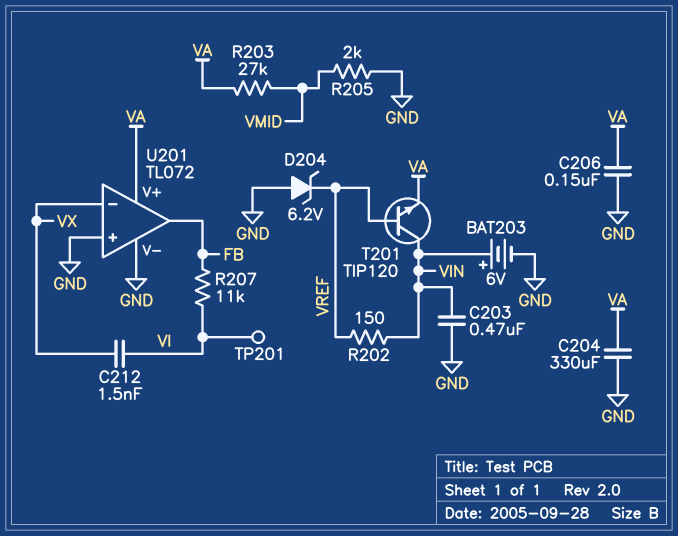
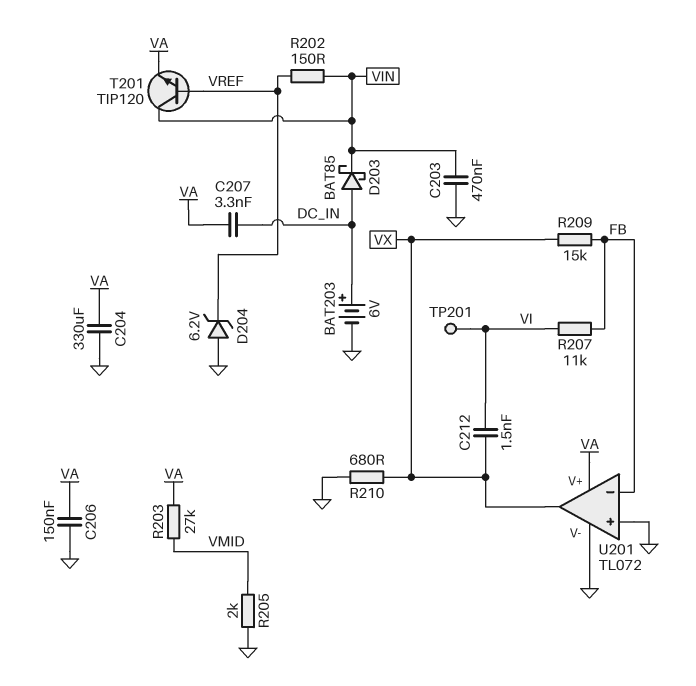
BAT203: 6V (plus VIN, minus GND) -> 6V (plus DC_IN, minus GND)
C207: none -> 3.3nF (DC_IN, VA)
D203: none -> schottky BAT85 (A DC_IN, K VIN)
R209: none -> 15k (FB, VX)
R210: none -> 680 (GND, VX)
U201 pin in-: VX -> FB
U201 pin out: FB -> VX

